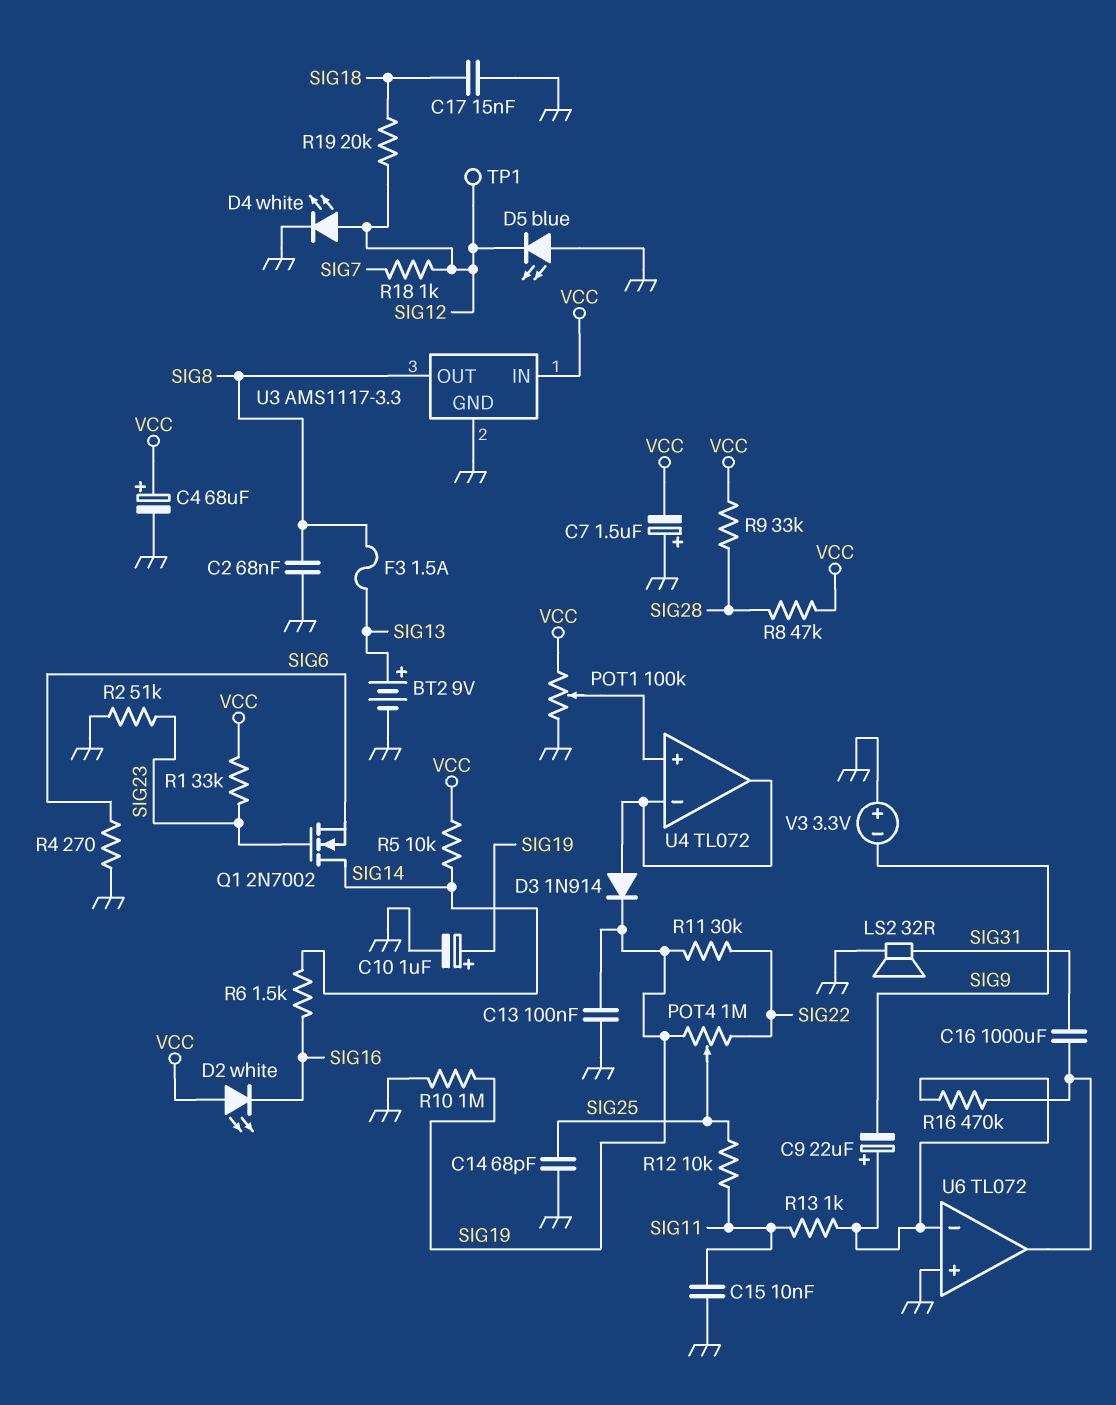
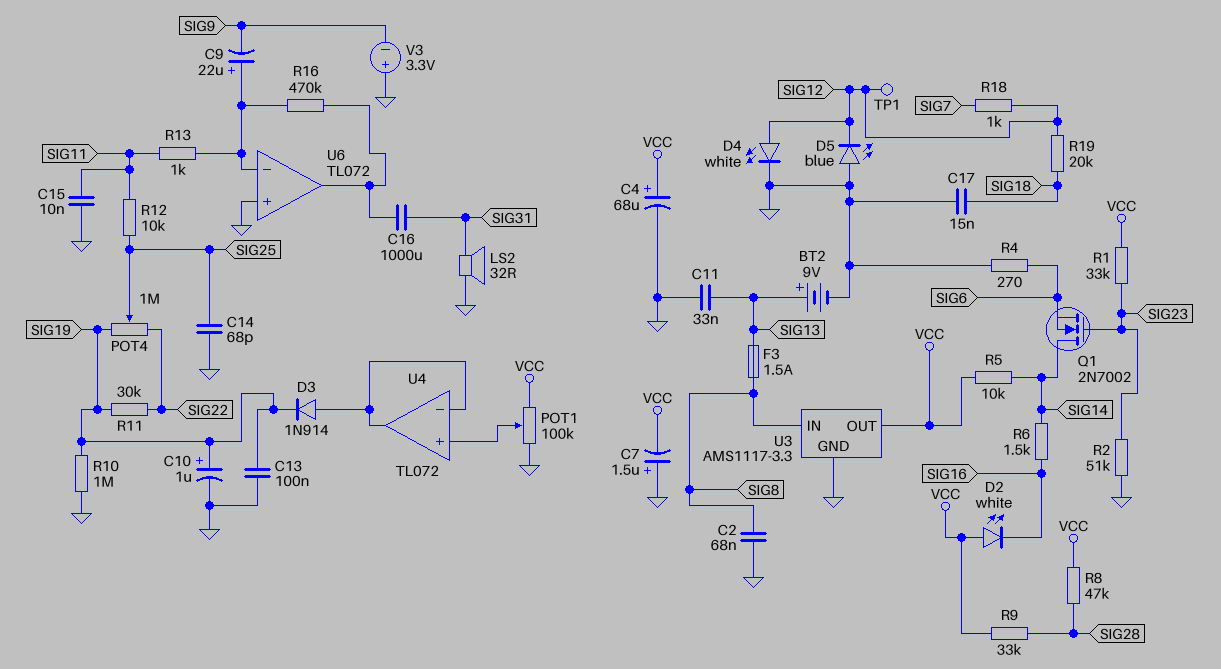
C11: none -> 33nF (GND, SIG13)
U3 pin IN: VCC -> SIG8
U3 pin OUT: SIG8 -> VCC

